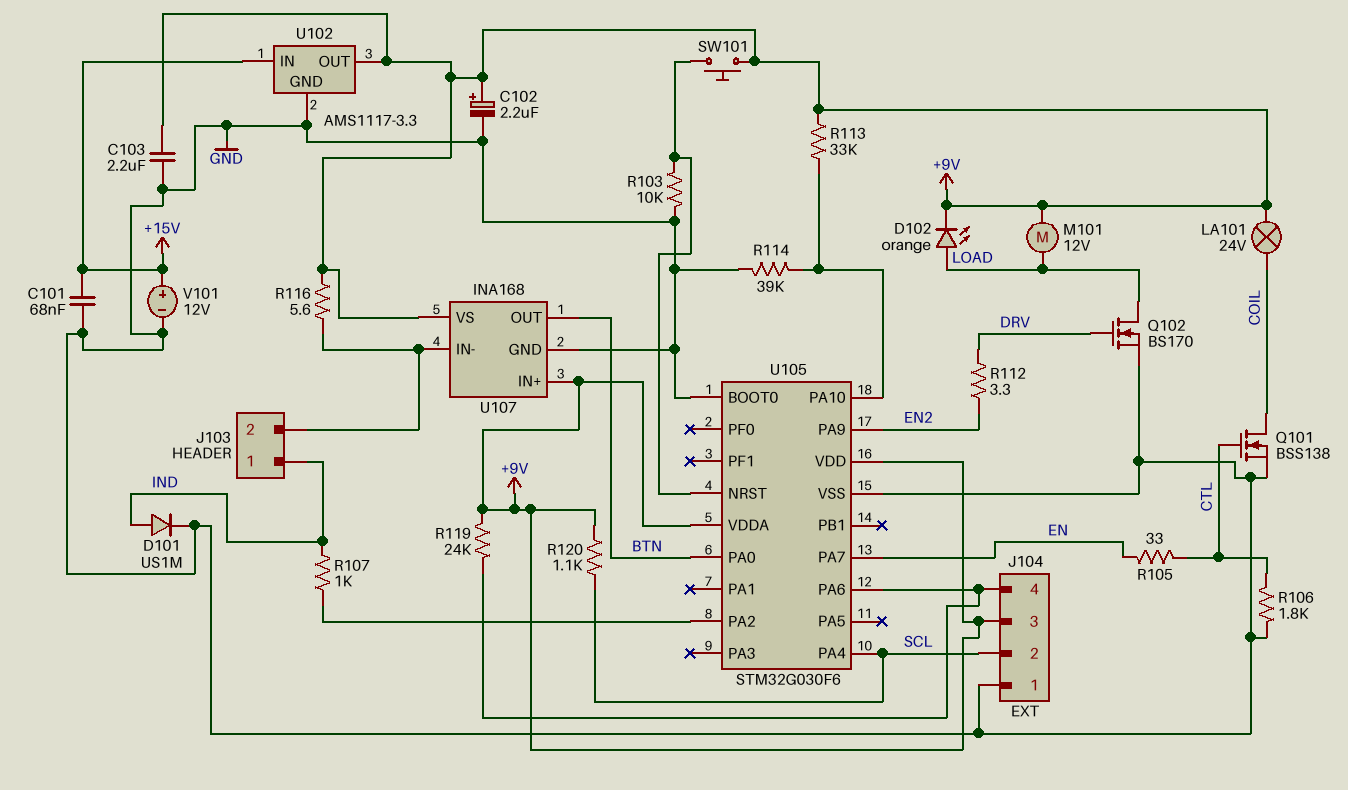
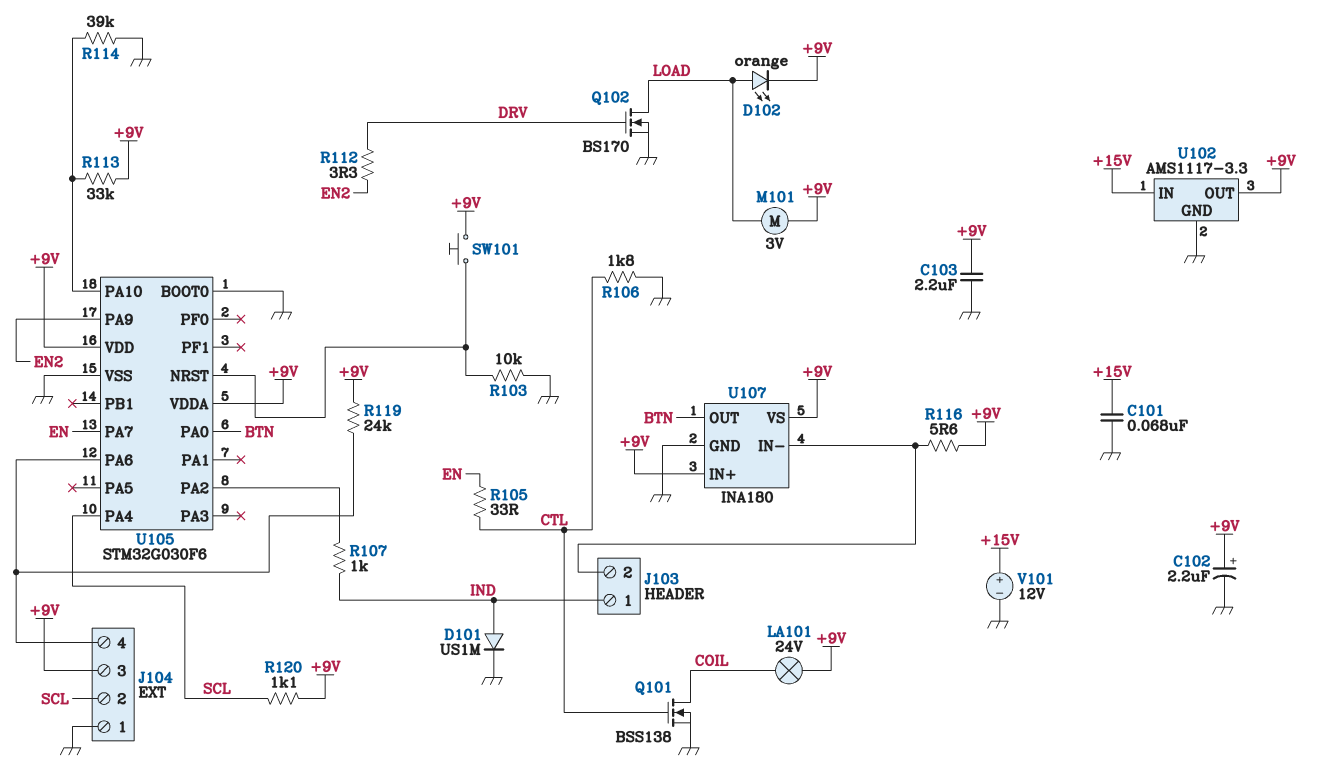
M101: motor 12V (+9V, LOAD) -> motor 3V (+9V, LOAD)
U107: INA168 -> INA180

